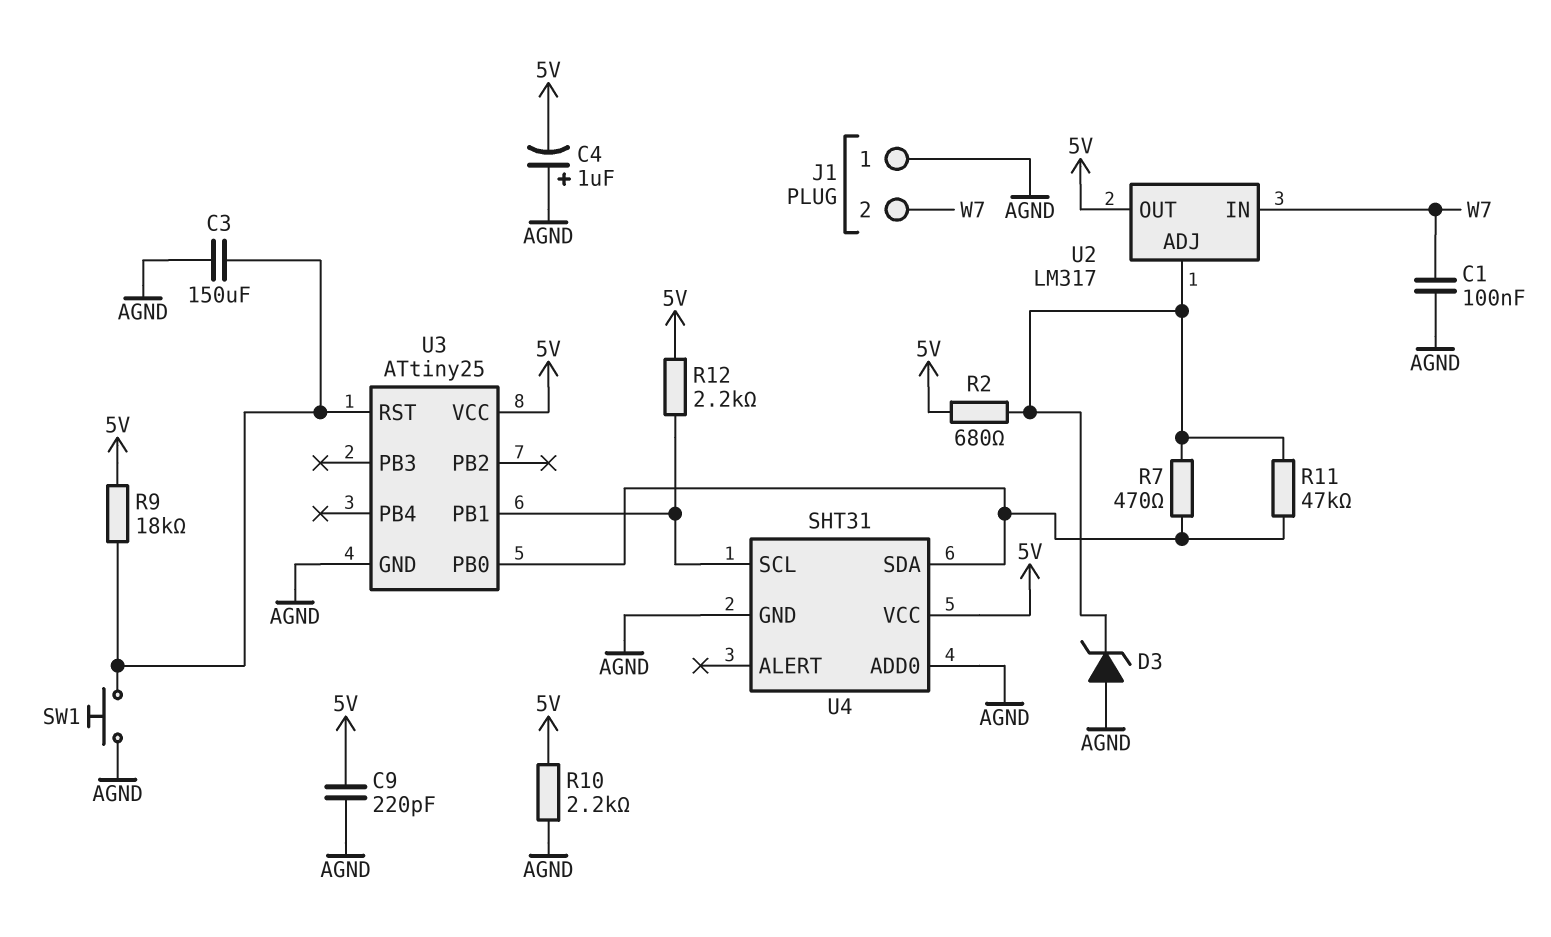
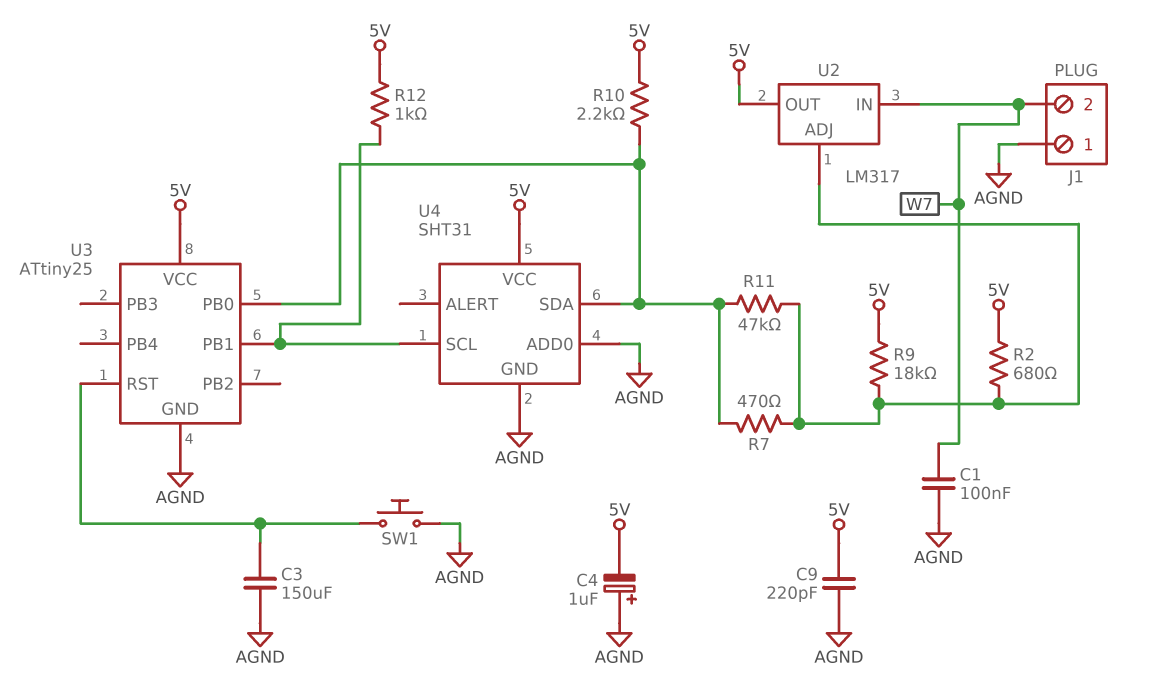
D3: zener (A AGND, K U2/ADJ) -> none
R9: 18k (5V, U3/RST) -> 18k (5V, U2/ADJ)
R10: 2.2k (5V, AGND) -> 2.2k (5V, U3/PB0)
R12: 2.2k (5V, U3/PB1) -> 1k (5V, U3/PB1)

